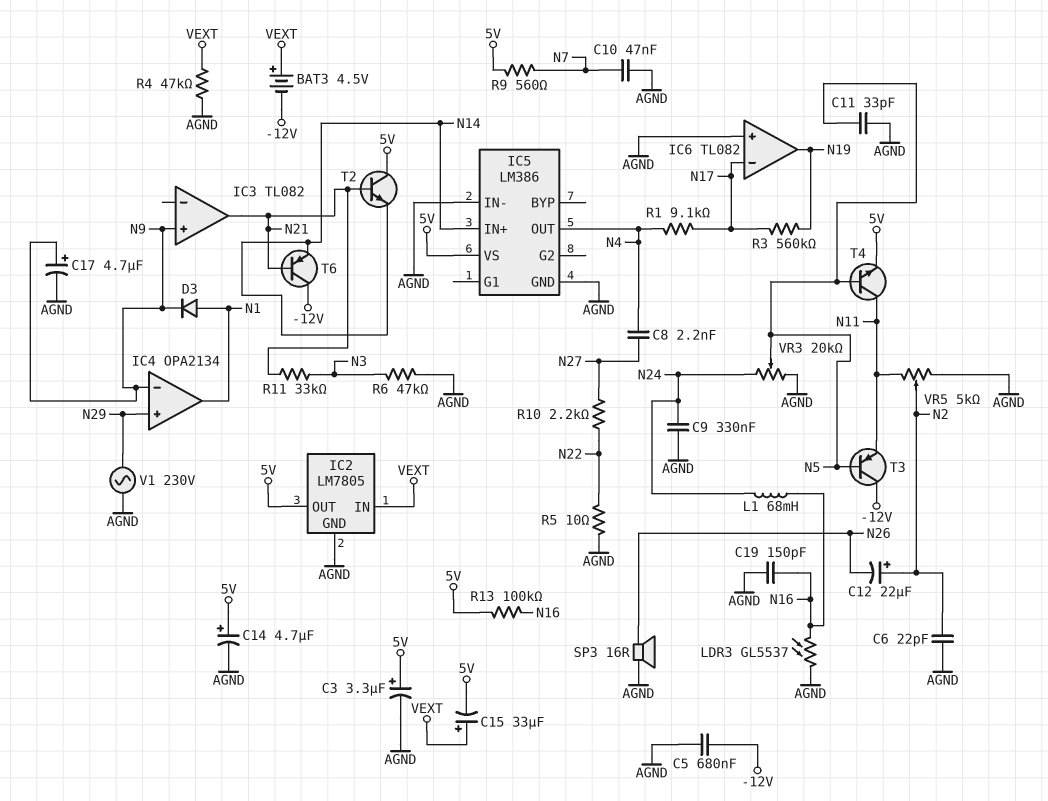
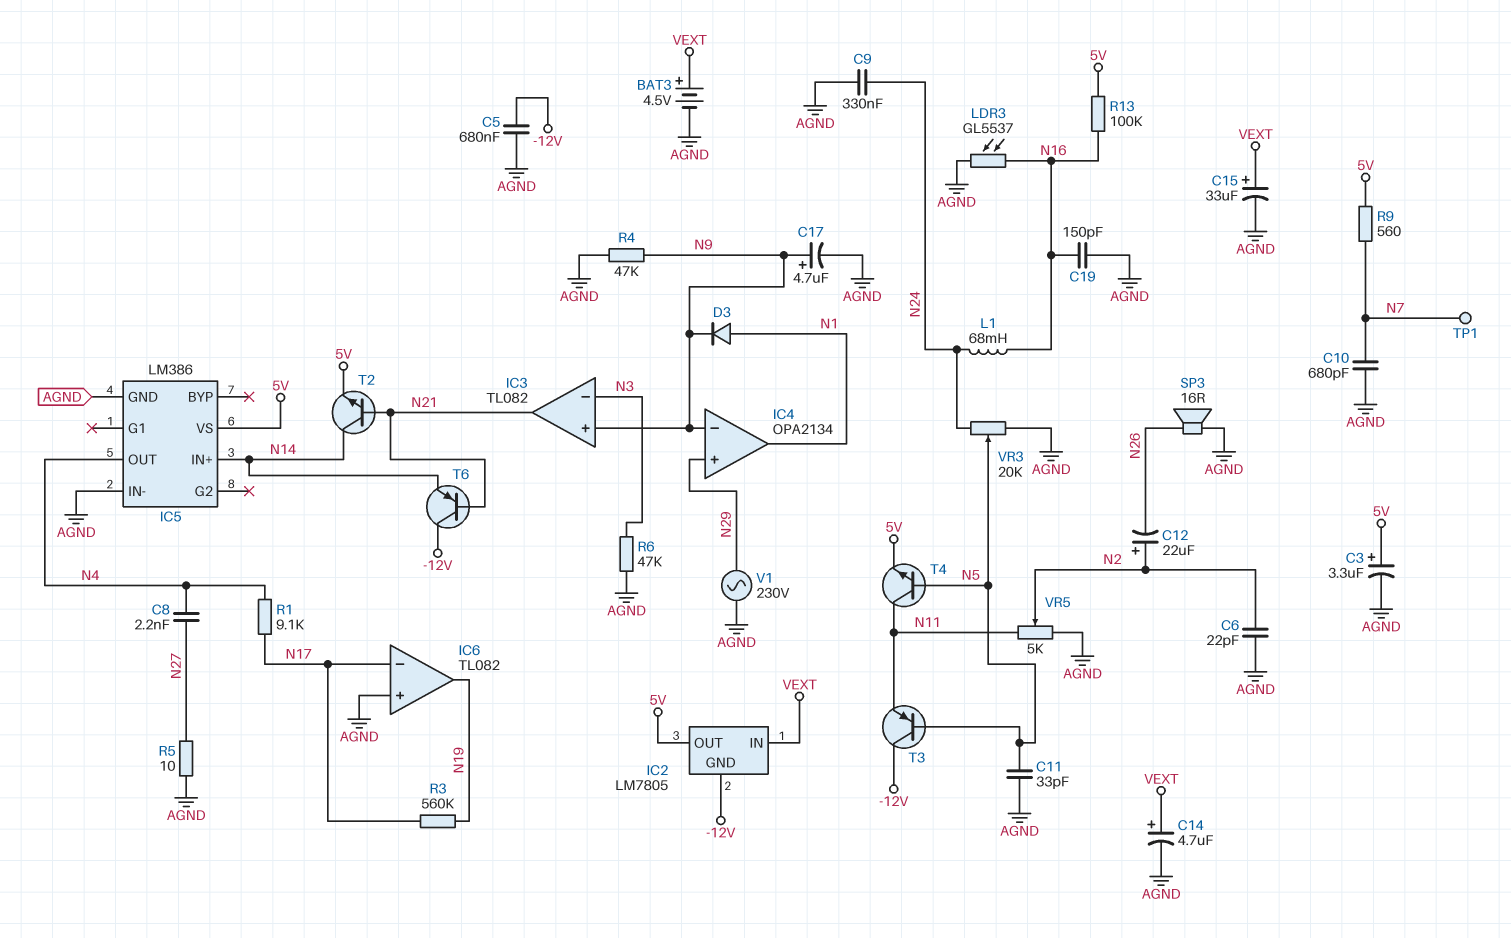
BAT3: 4.5V (plus VEXT, minus -12V) -> 4.5V (plus VEXT, minus AGND)
C10: 47nF (AGND, N7) -> 680pF (AGND, N7)
C14: 4.7uF (plus 5V, minus AGND) -> 4.7uF (plus VEXT, minus AGND)
C15: 33uF (plus VEXT, minus 5V) -> 33uF (plus VEXT, minus AGND)
IC2 pin GND: AGND -> -12V
IC3 pin in-: none -> N3
R4: 47k (AGND, VEXT) -> 47k (AGND, N9)
R5: 10 (AGND, N22) -> 10 (AGND, N27)
R10: 2.2k (N22, N27) -> none
R11: 33k (N3, N21) -> none
T2: NPN (B N21, C 5V, E N14) -> NPN (B N21, C N14, E 5V)
TP1: none -> test point (N7)

